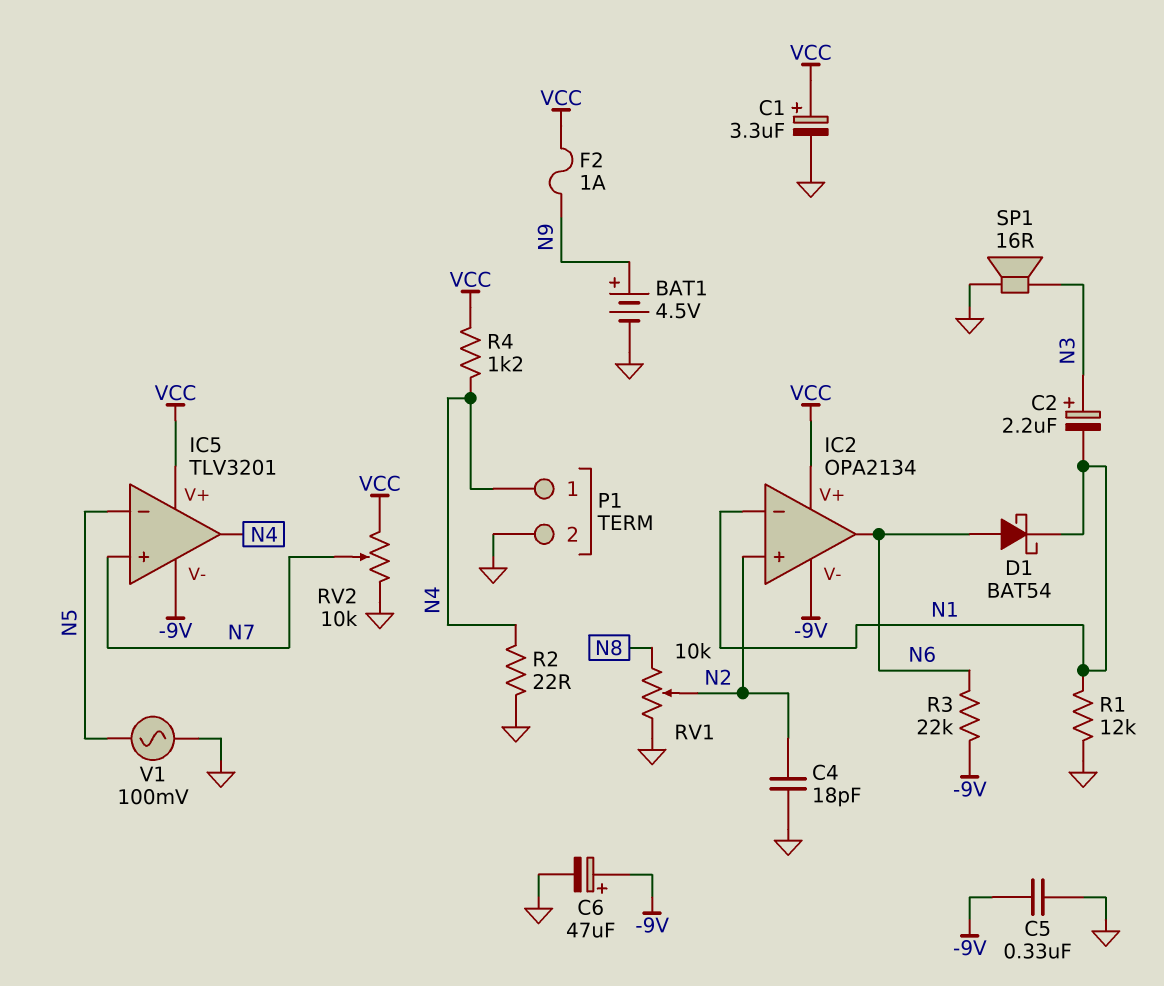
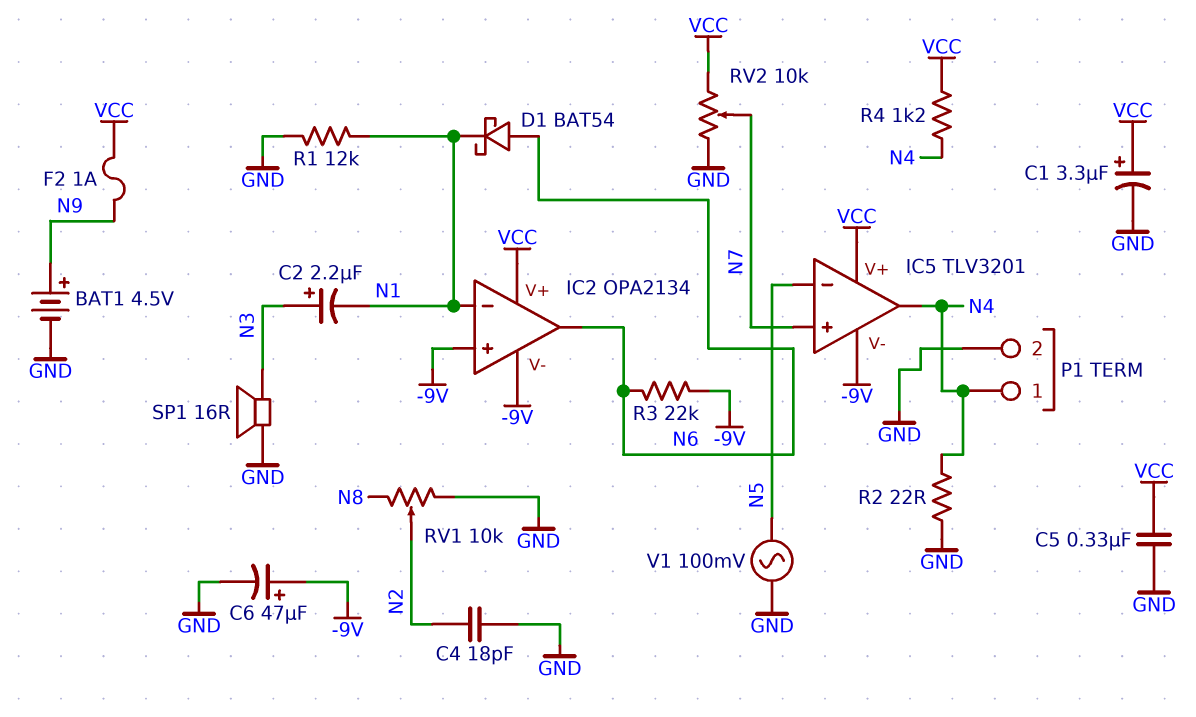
C5: 330nF (-9V, GND) -> 330nF (GND, VCC)
IC2 pin in+: N2 -> -9V

